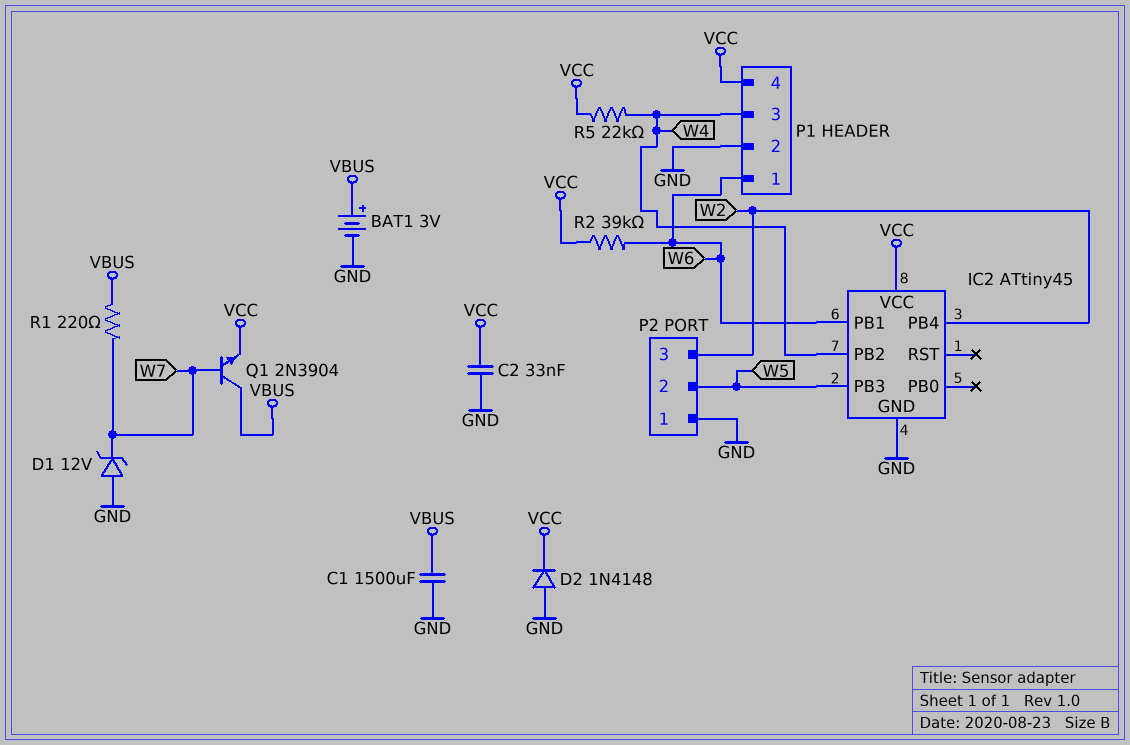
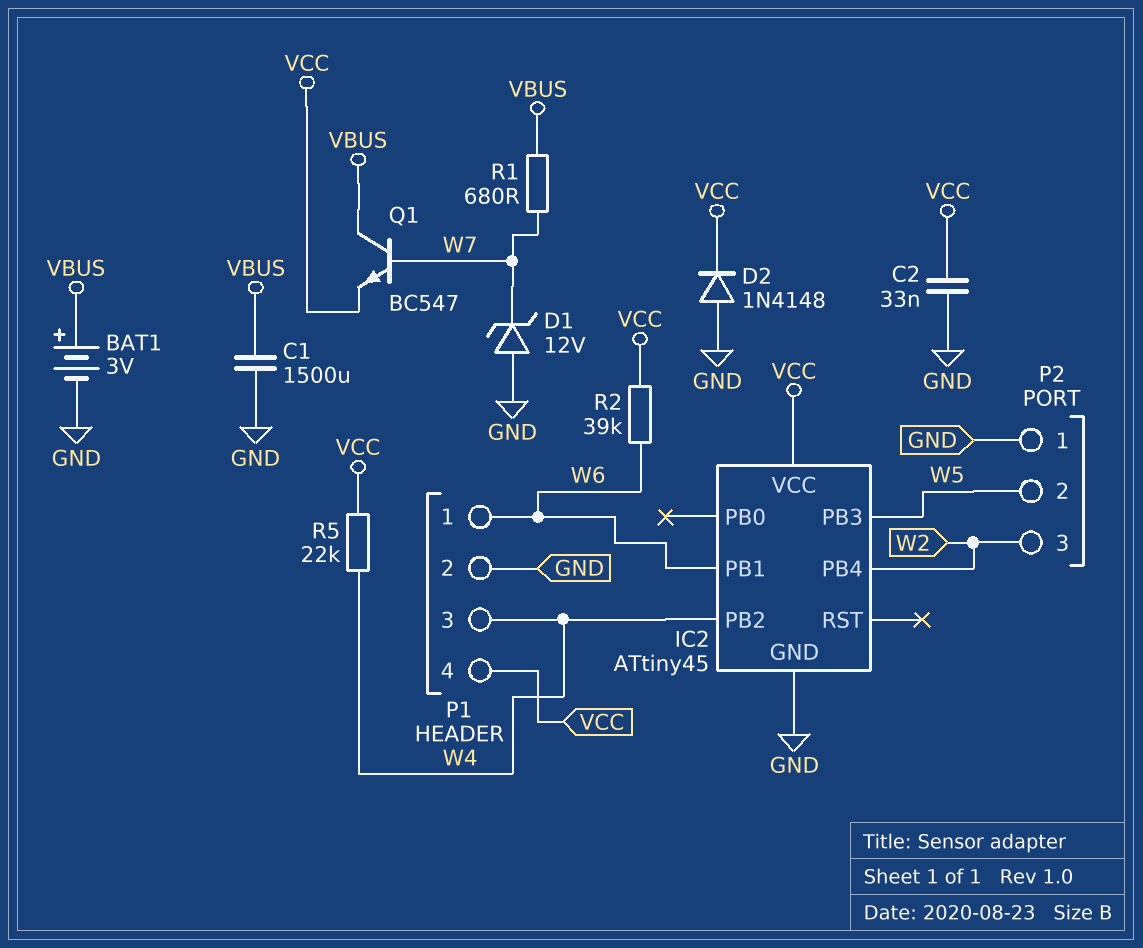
Q1: NPN 2N3904 (B W7, C VBUS, E VCC) -> NPN BC547 (B W7, C VBUS, E VCC)
R1: 220 (VBUS, W7) -> 680 (VBUS, W7)

